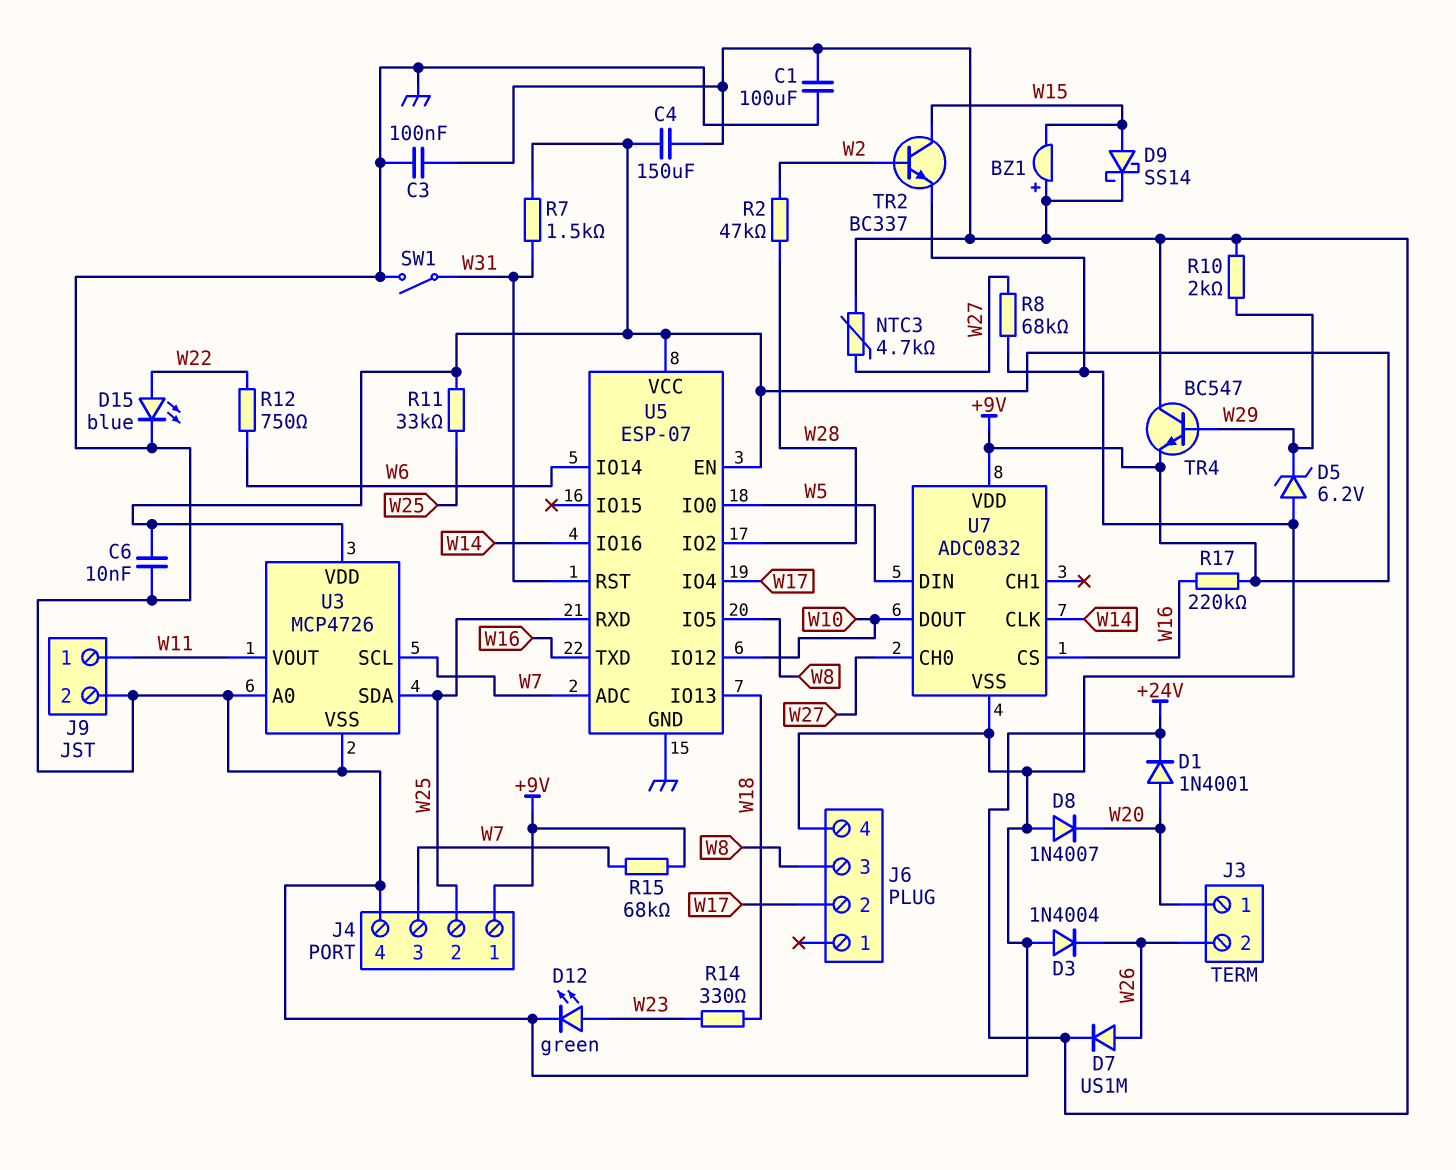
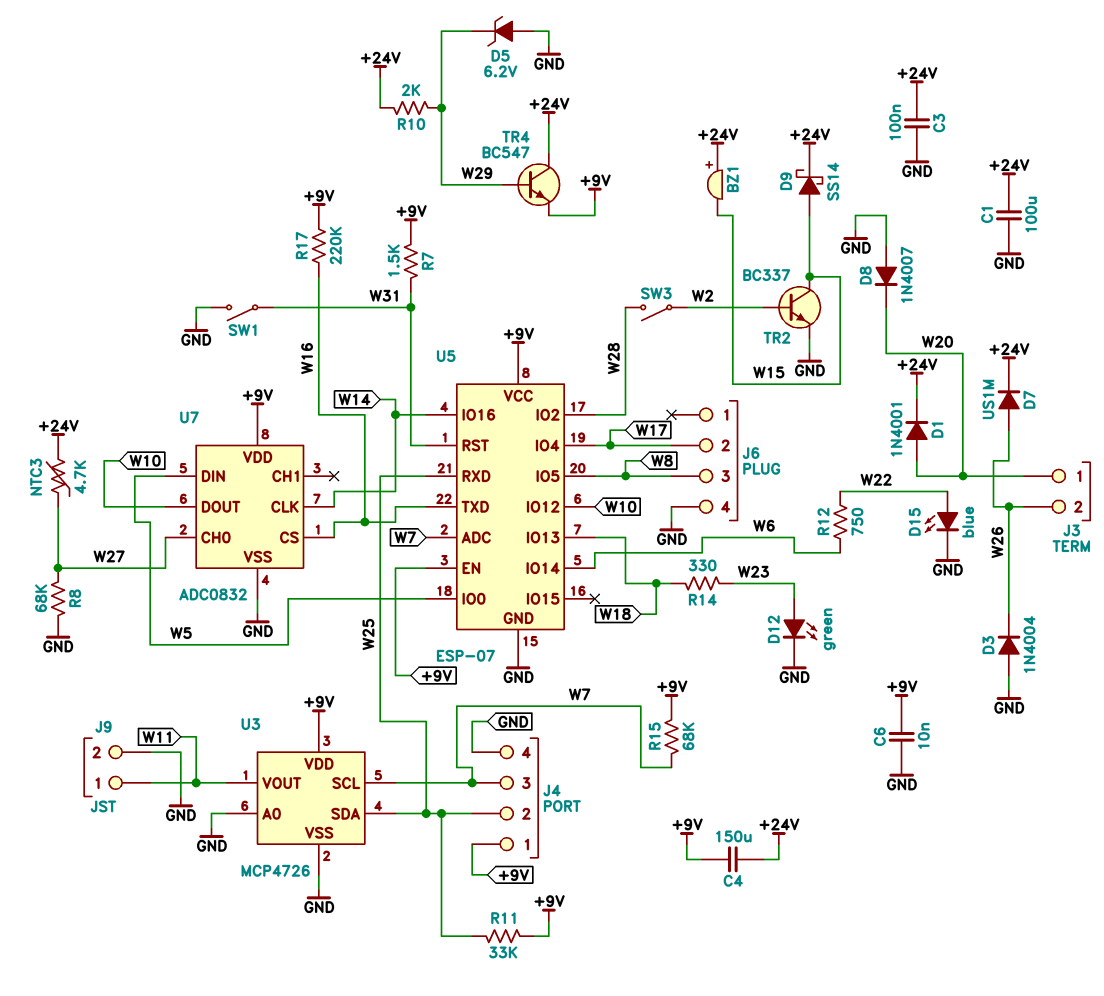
R2: 47k (W2, W28) -> none
SW3: none -> switch (W2, W28)

